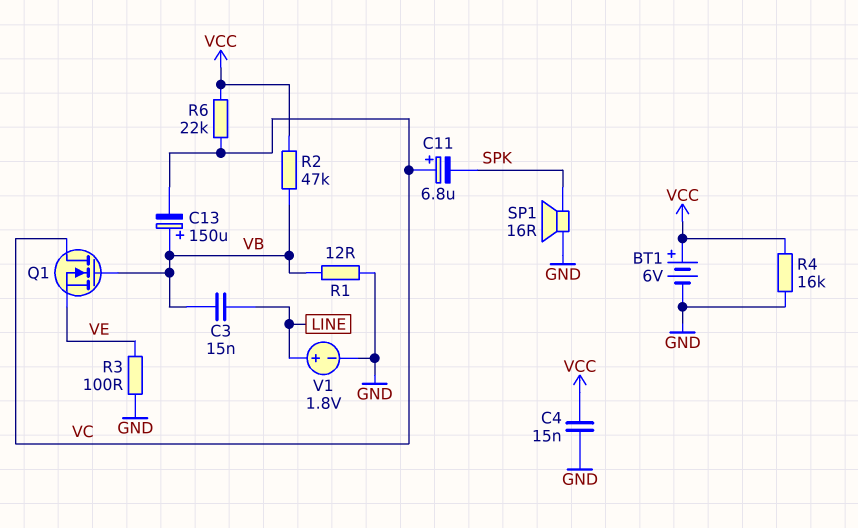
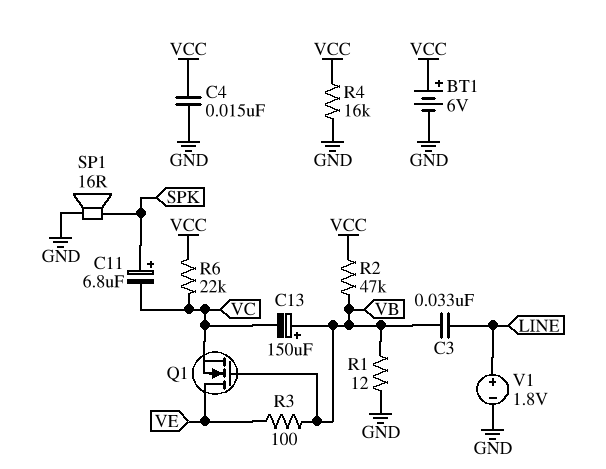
C3: 15nF (LINE, VB) -> 33nF (LINE, VB)
C11: 6.8uF (plus VC, minus SPK) -> 6.8uF (plus SPK, minus VC)
Q1: NMOS (G VB, D VC, S VE) -> NMOS (G VB, D VE, S VC)
R3: 100 (GND, VE) -> 100 (VB, VE)

